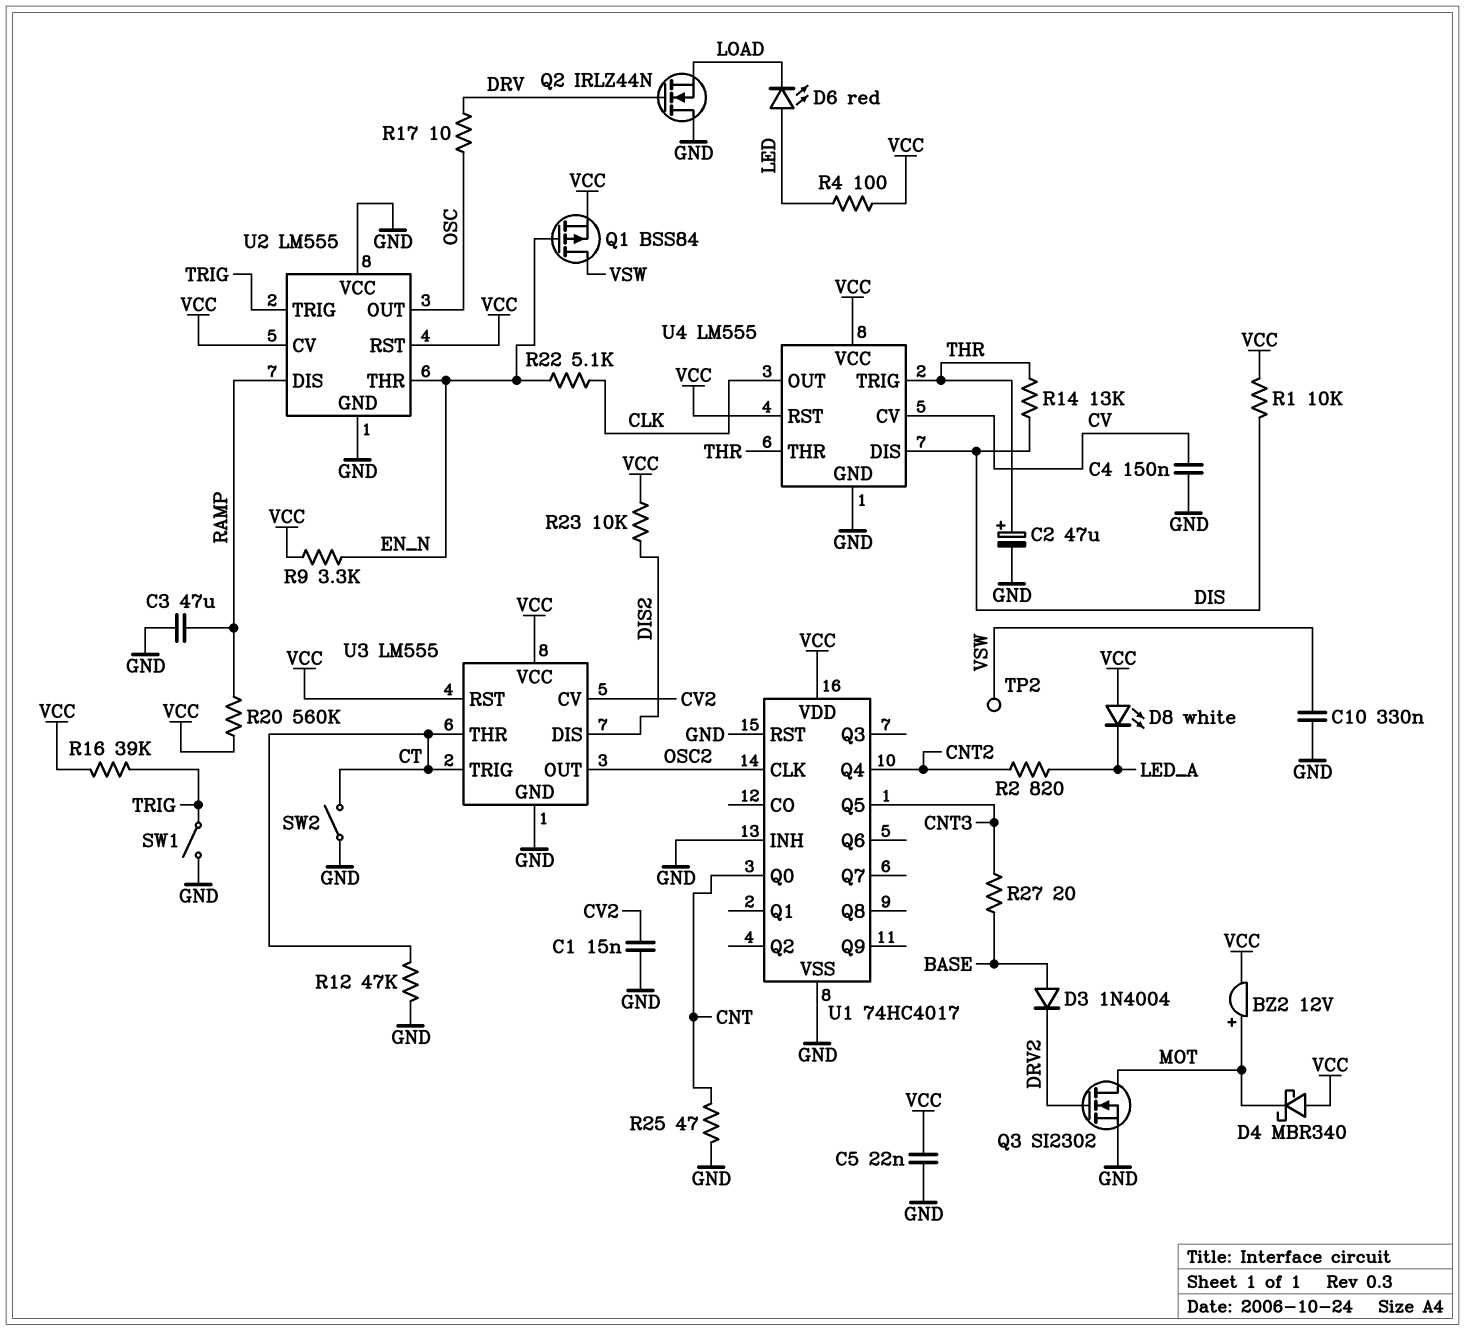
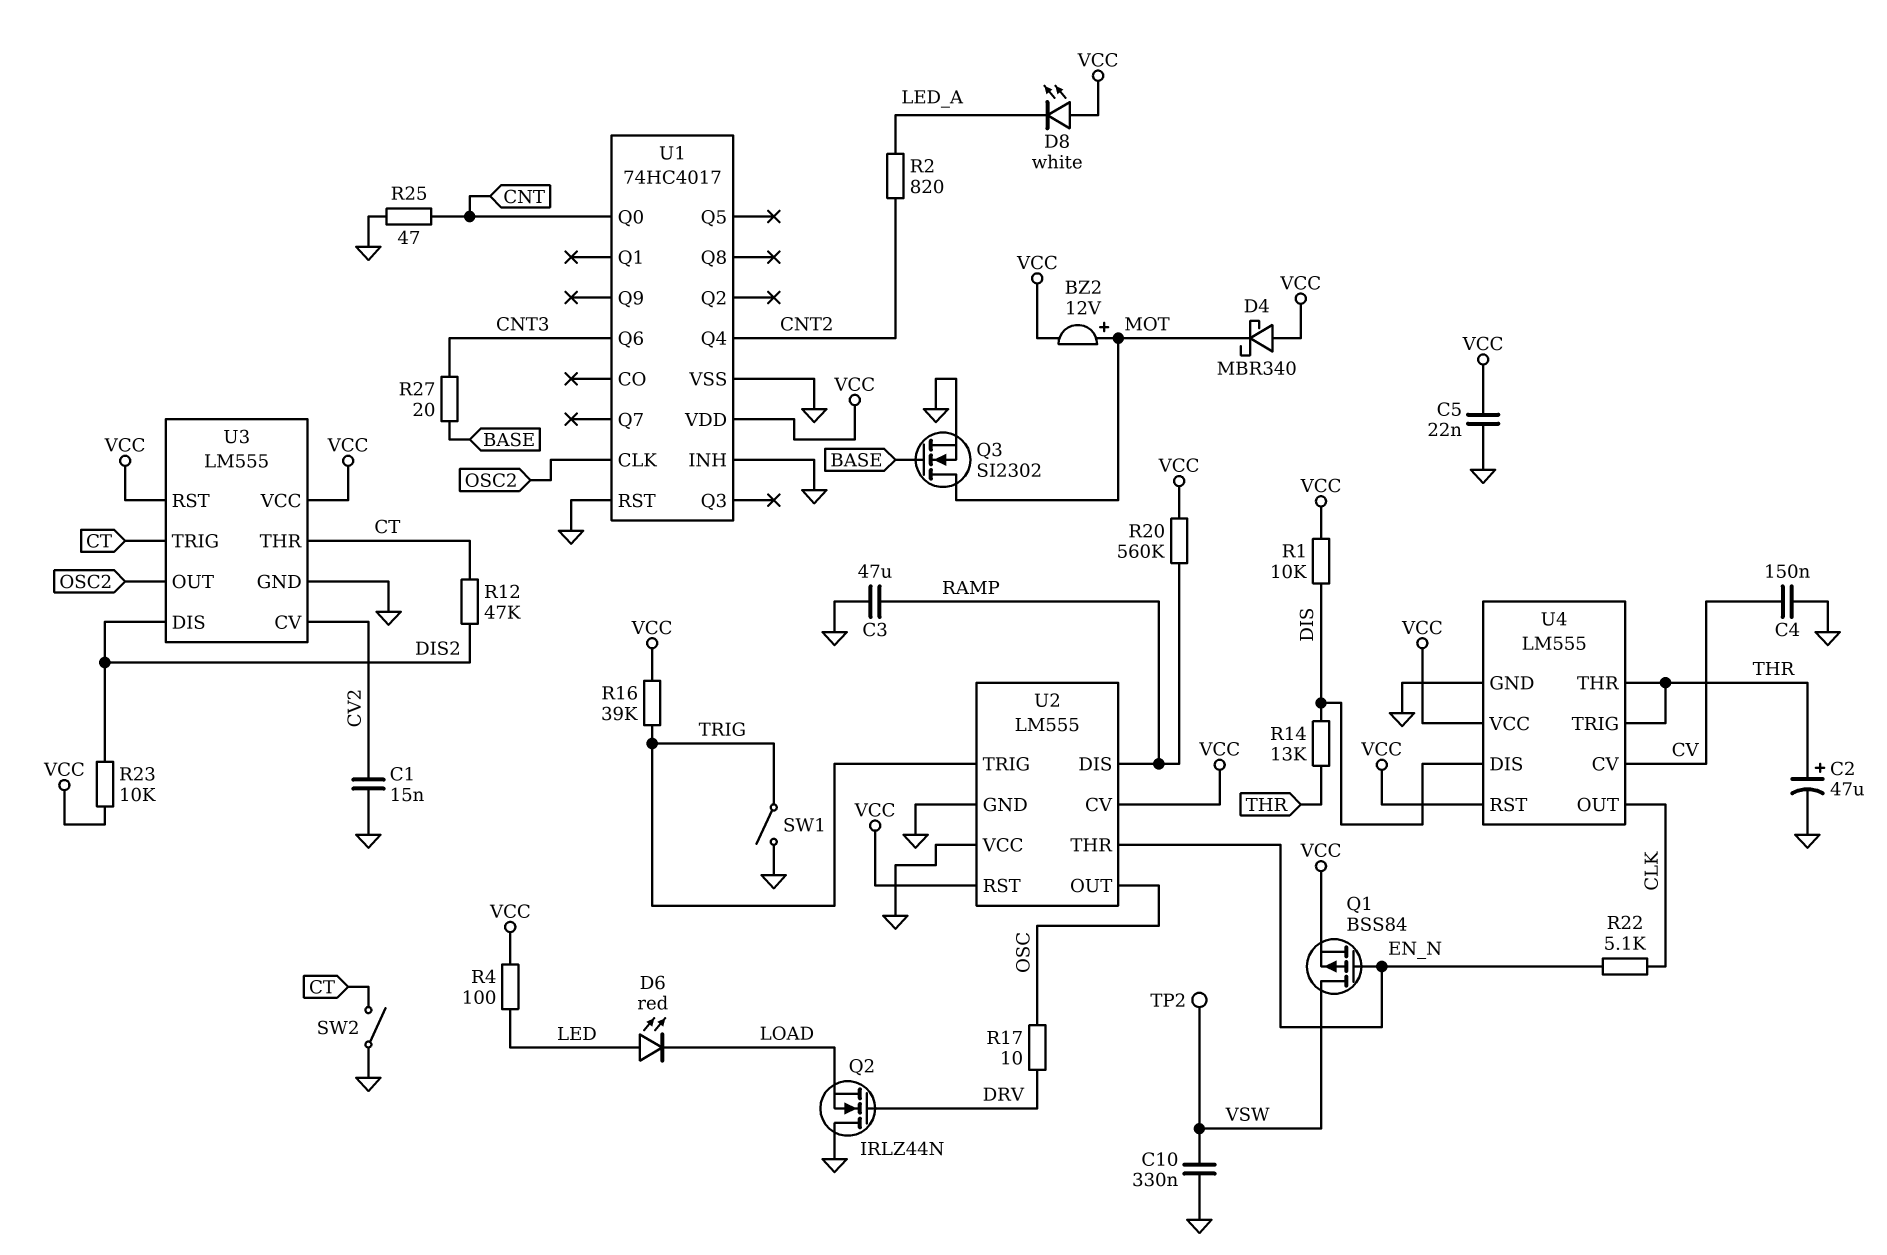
D3: diode 1N4004 (A BASE, K DRV2) -> none
Q3: NMOS SI2302 (G DRV2, D MOT, S GND) -> NMOS SI2302 (G BASE, D MOT, S GND)
R9: 3.3k (EN_N, VCC) -> none
R12: 47k (CT, GND) -> 47k (CT, DIS2)
U1 pin Q5: CNT3 -> none
U1 pin Q6: none -> CNT3

